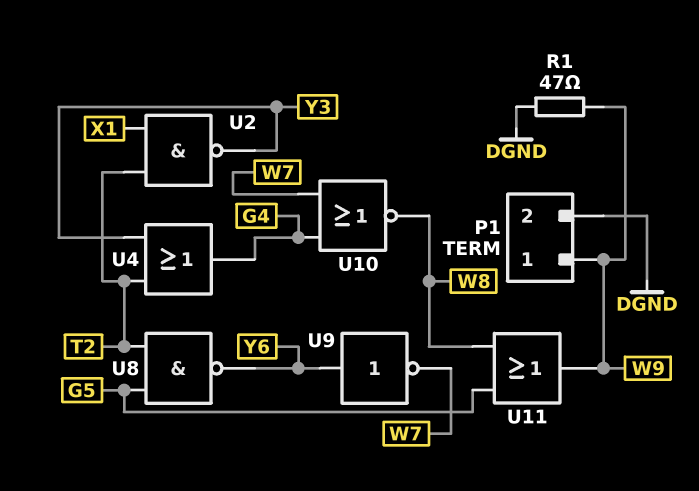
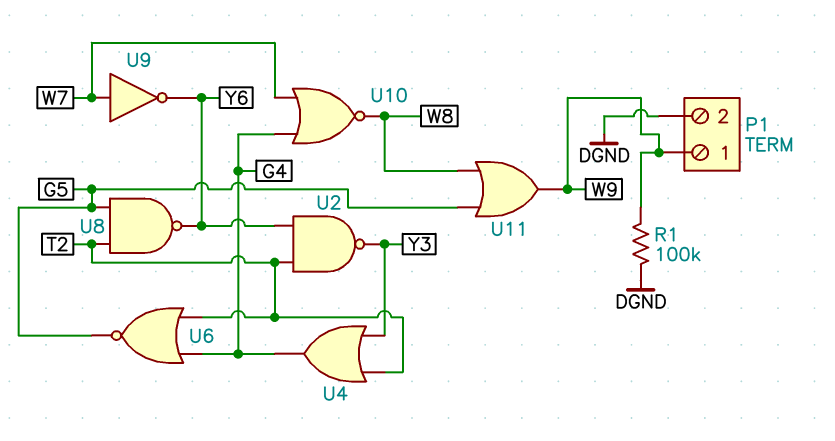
R1: 47 (DGND, W9) -> 100k (DGND, W9)
U2: NAND (in T2, in X1, out Y3) -> NAND (in T2, in Y6, out Y3)
U6: none -> NOR (in G4, in T2, out G5)
U9: NOT (in Y6, out W7) -> NOT (in W7, out Y6)

